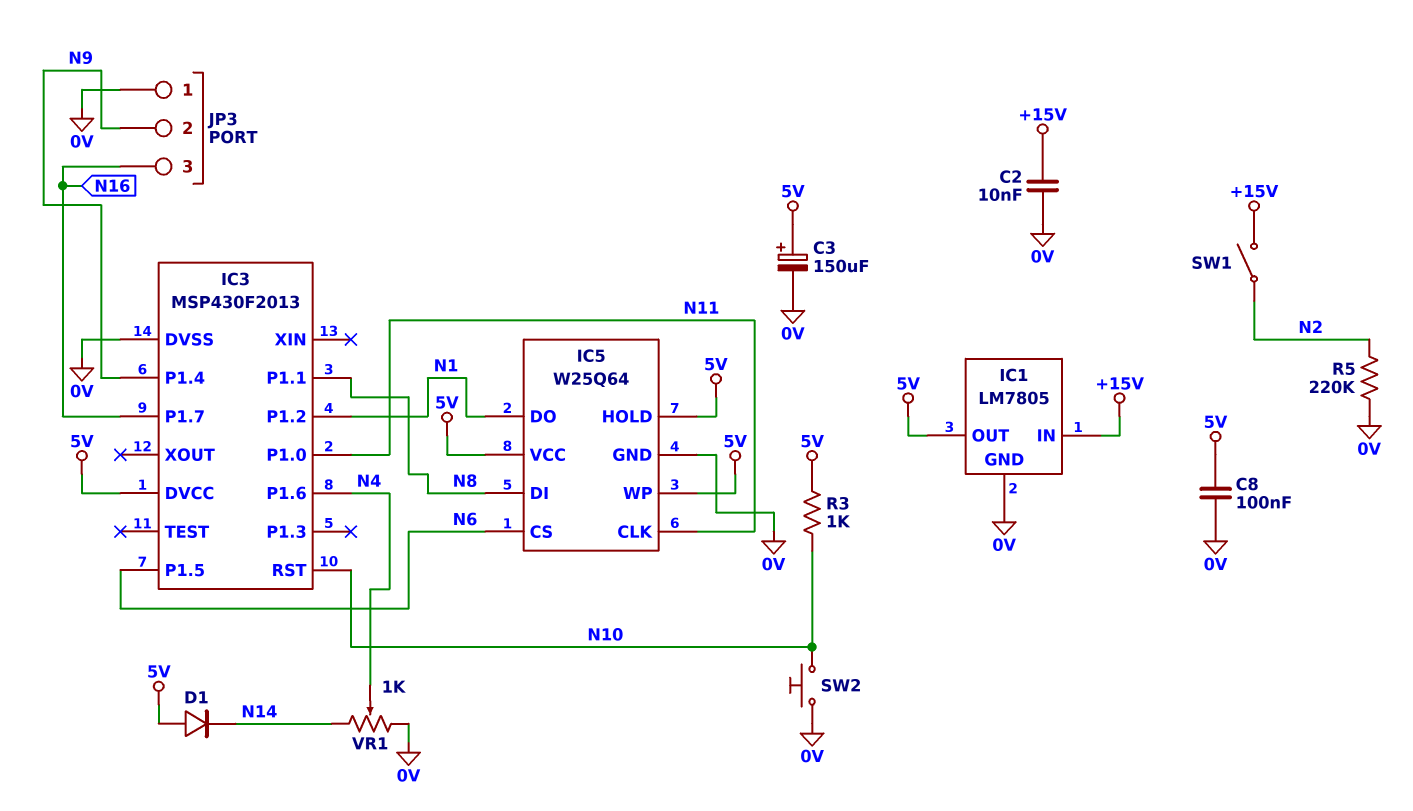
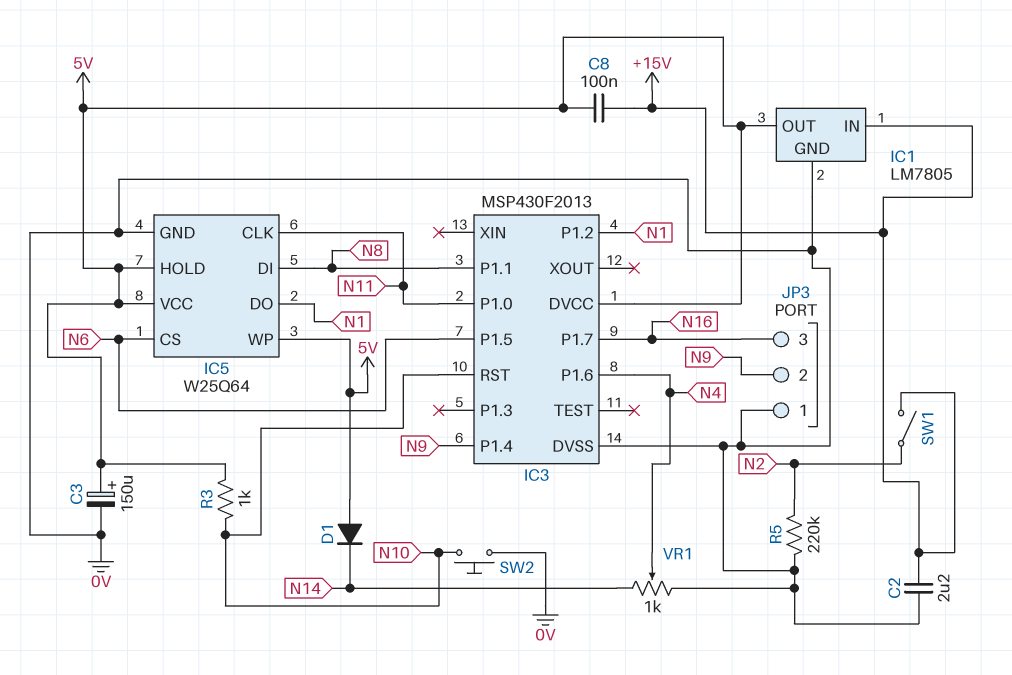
C2: 10nF (+15V, 0V) -> 2.2uF (+15V, 0V)
C8: 100nF (0V, 5V) -> 100nF (+15V, 5V)

